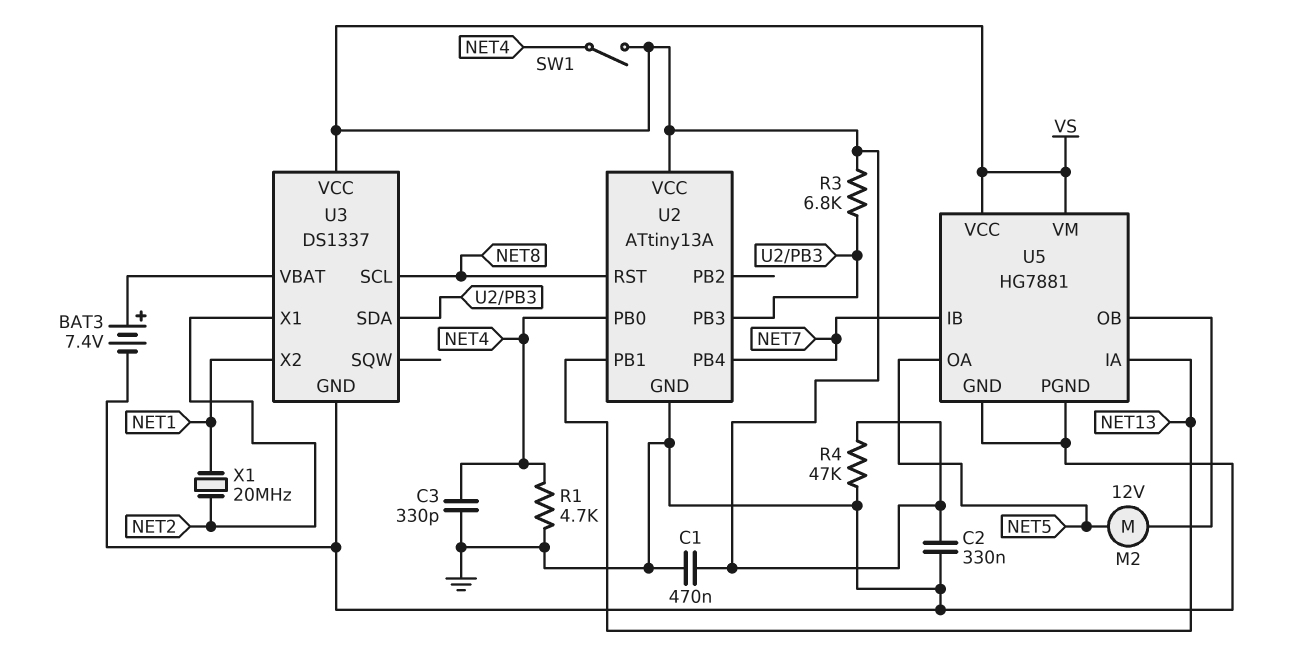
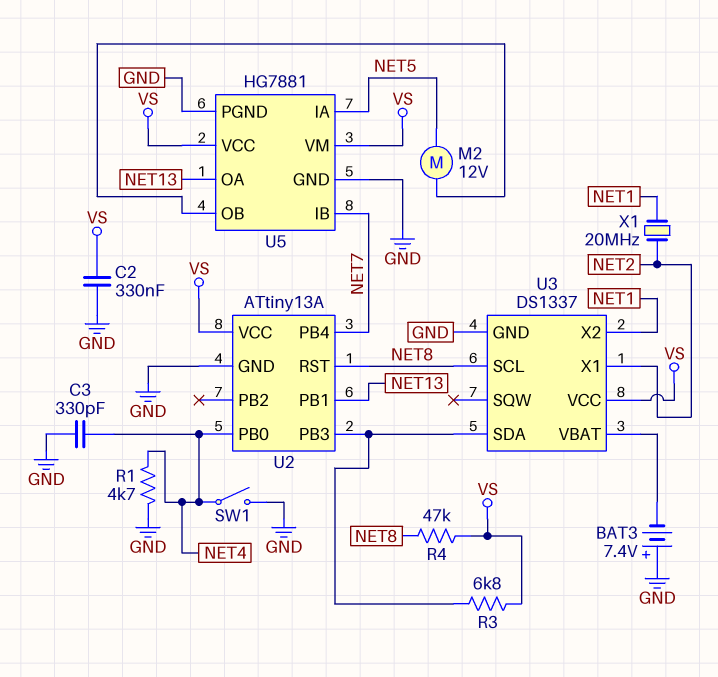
BAT3: 7.4V (plus U3/VBAT, minus GND) -> 7.4V (plus GND, minus U3/VBAT)
C1: 470nF (GND, VS) -> none
R4: 47k (GND, VS) -> 47k (NET8, VS)
SW1: switch (NET4, VS) -> switch (GND, NET4)
U5 pin IA: NET13 -> NET5
U5 pin OA: NET5 -> NET13

